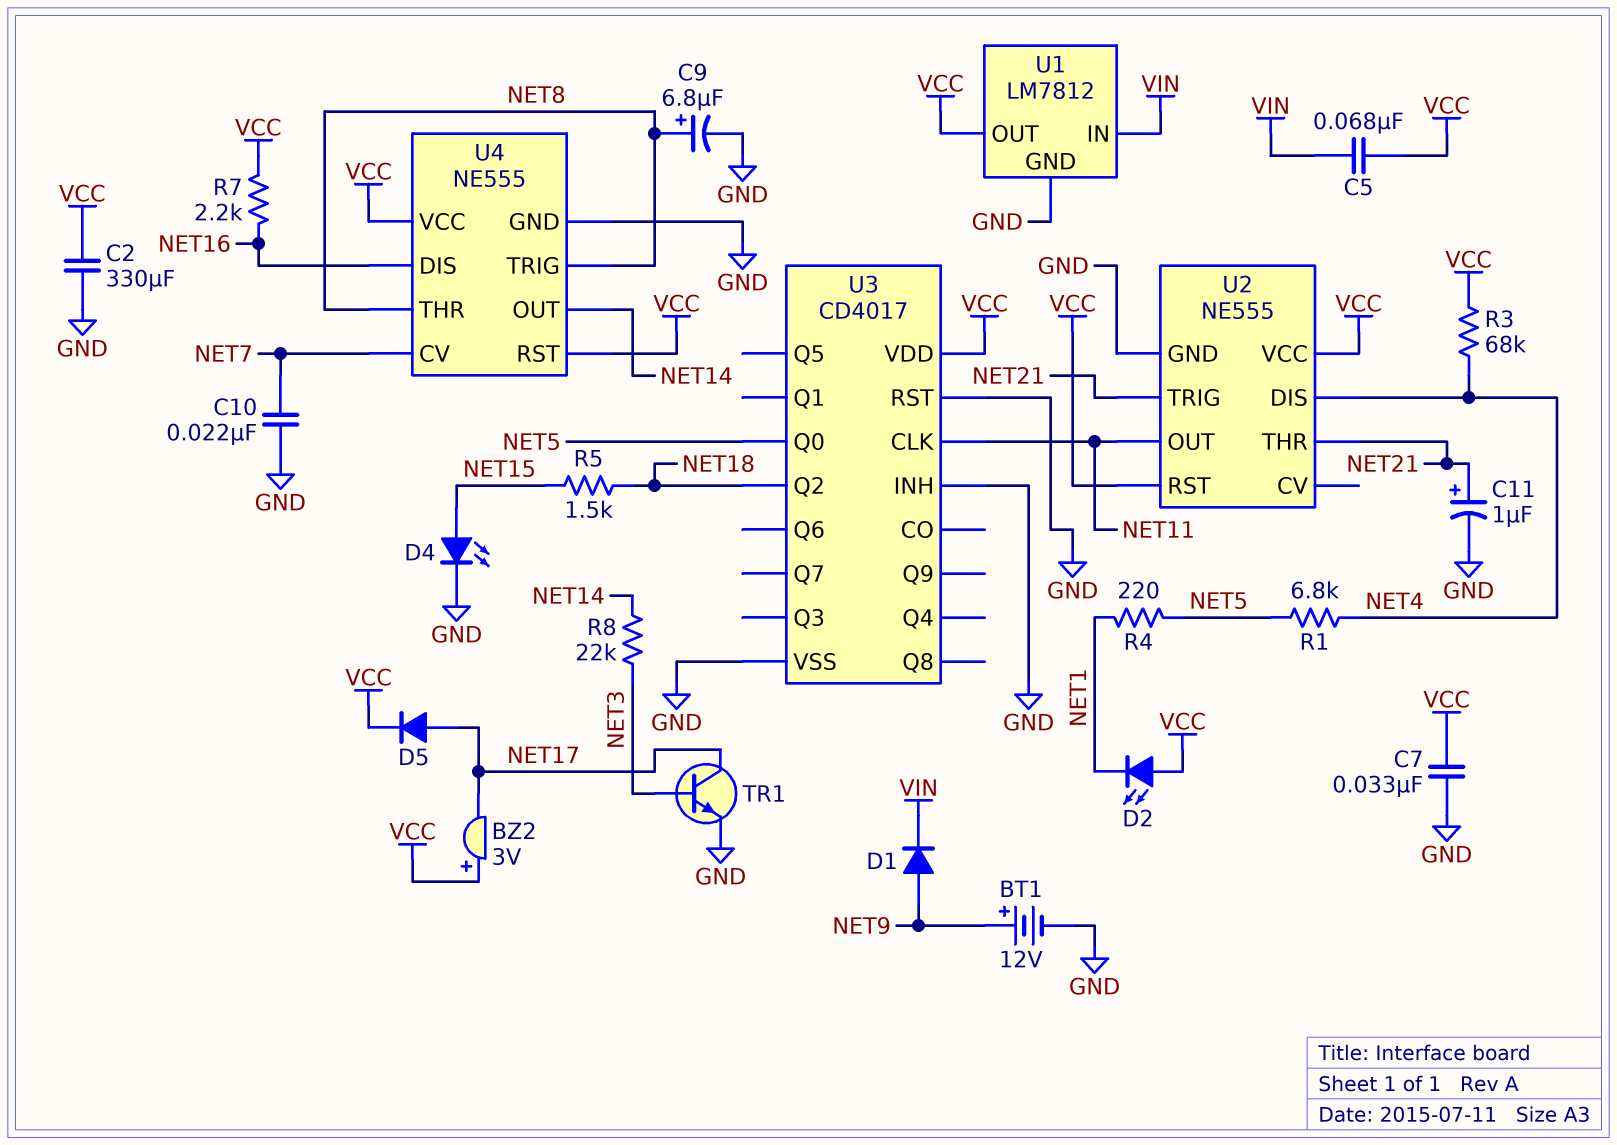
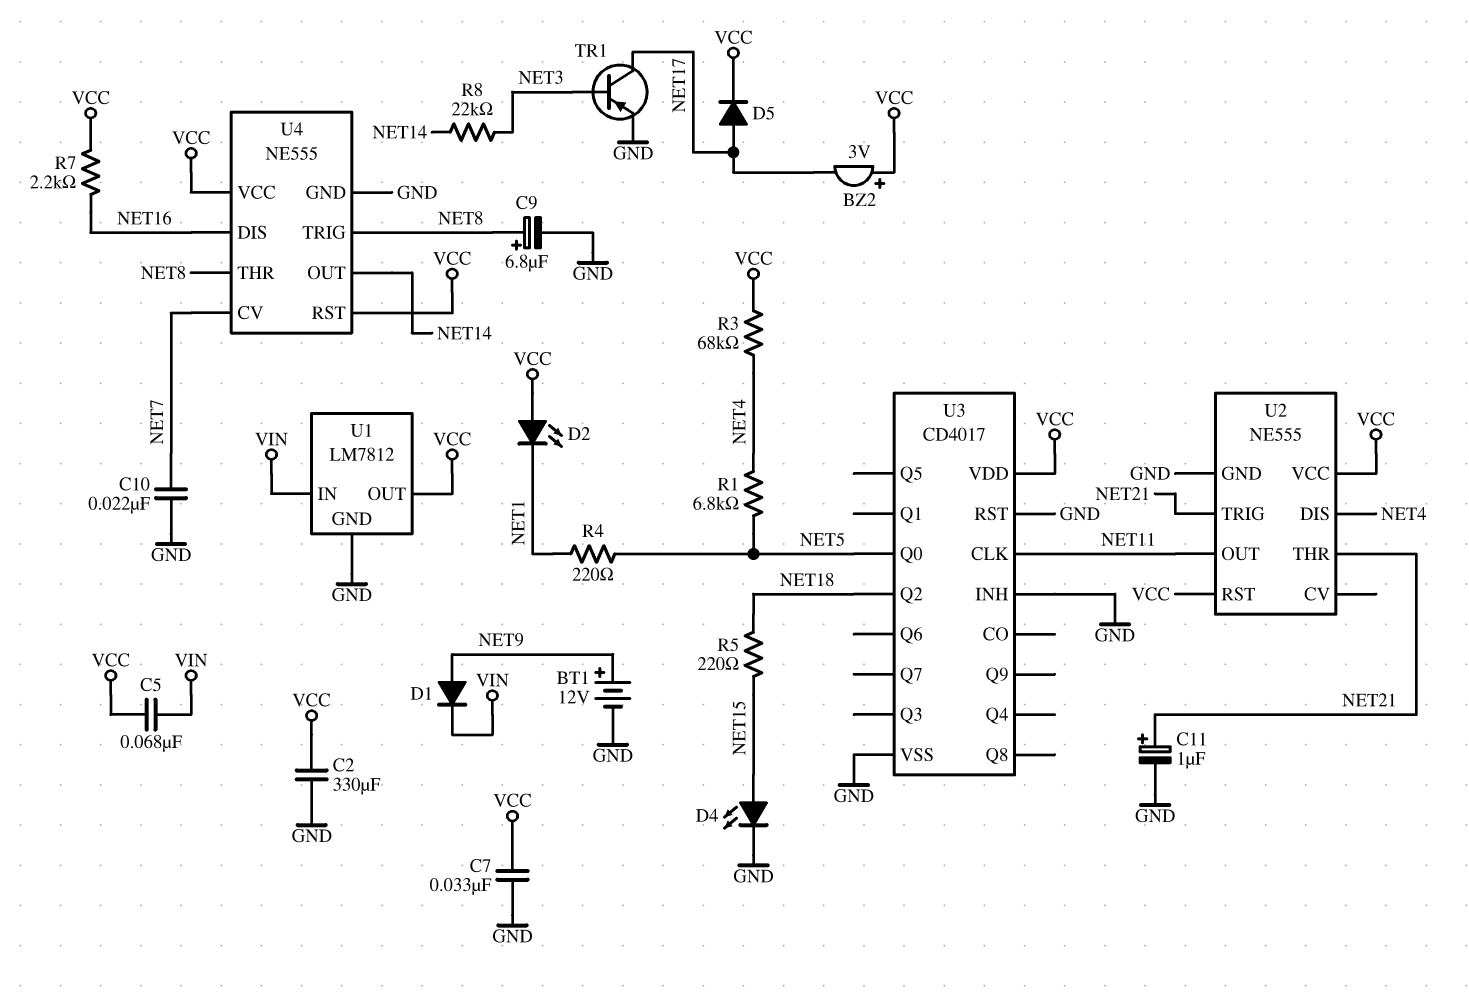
R5: 1.5k (NET15, NET18) -> 220 (NET15, NET18)
TR1: NPN (B NET3, C NET17, E GND) -> PNP (B NET3, C NET17, E GND)

